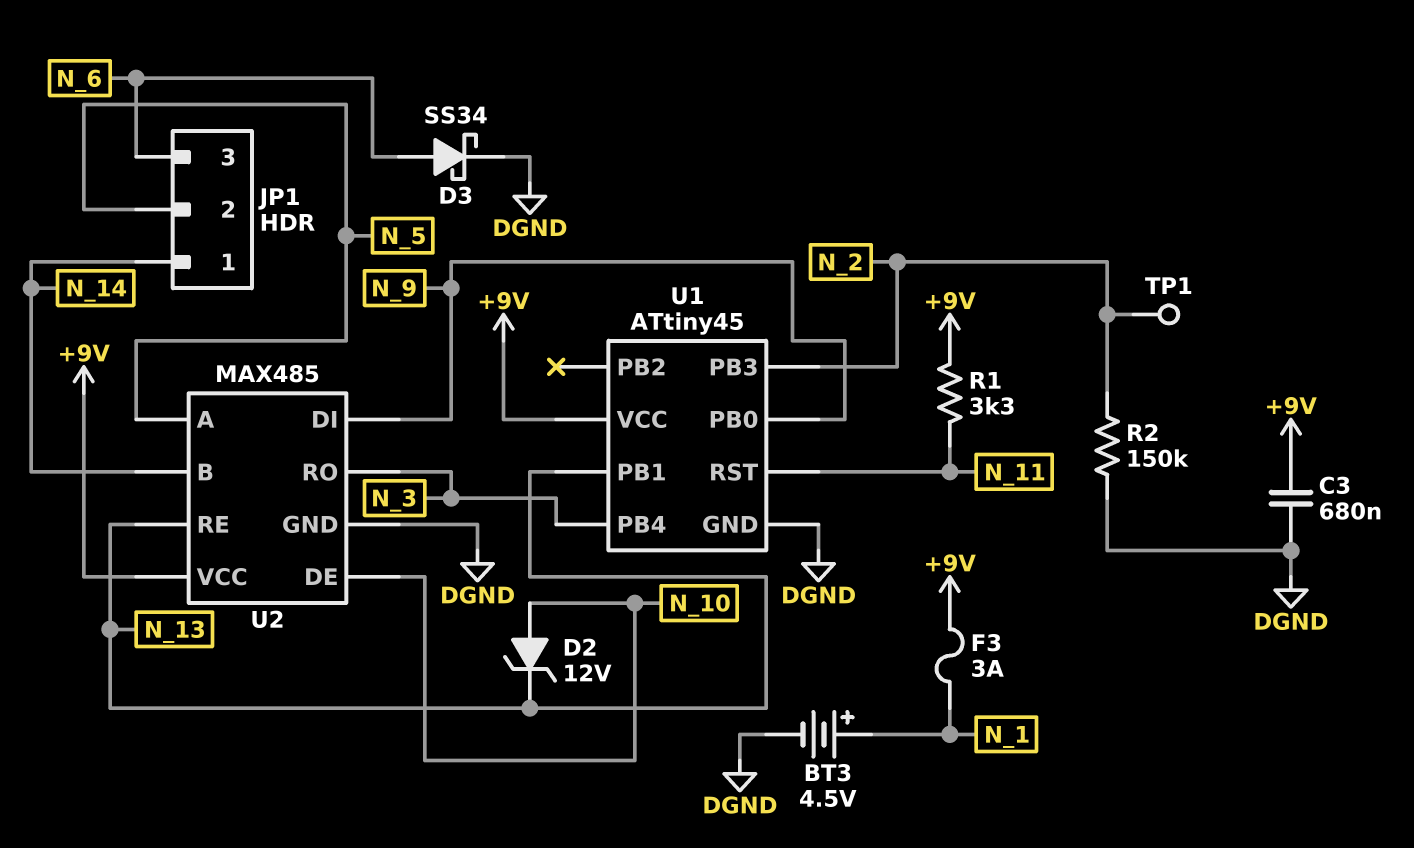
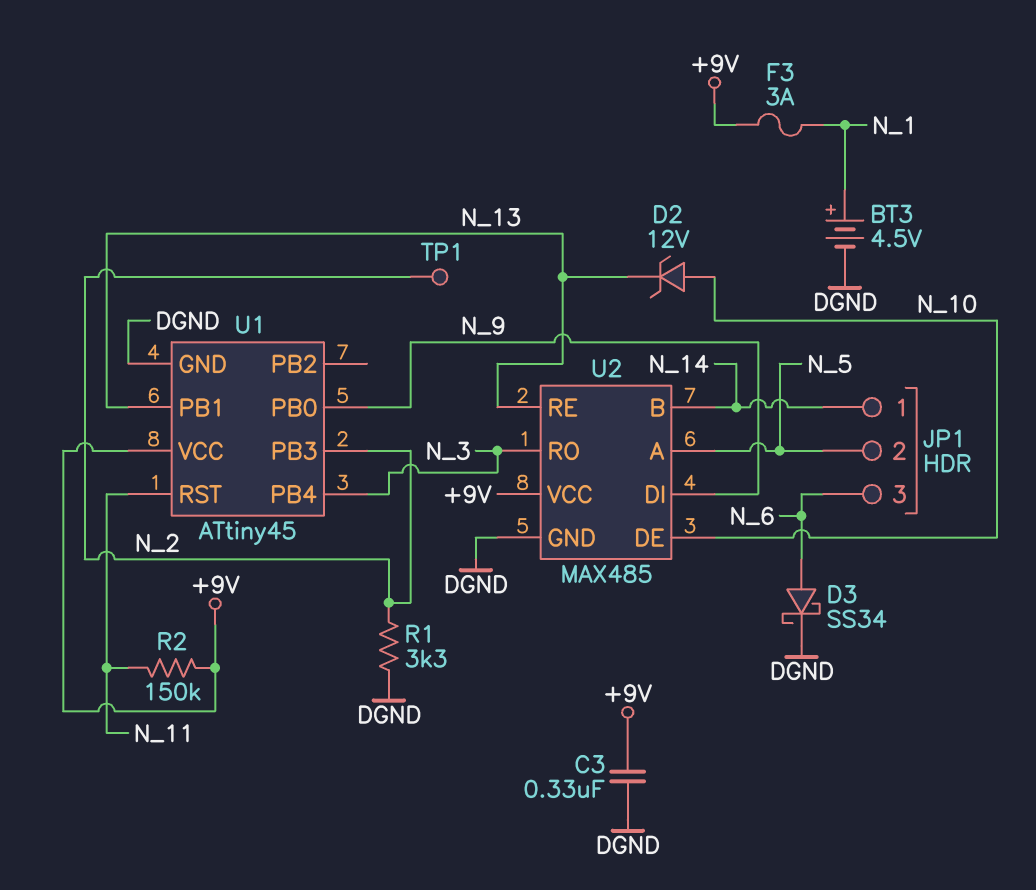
C3: 680nF (+9V, DGND) -> 330nF (+9V, DGND)
R1: 3.3k (+9V, N_11) -> 3.3k (DGND, N_2)
R2: 150k (DGND, N_2) -> 150k (+9V, N_11)

